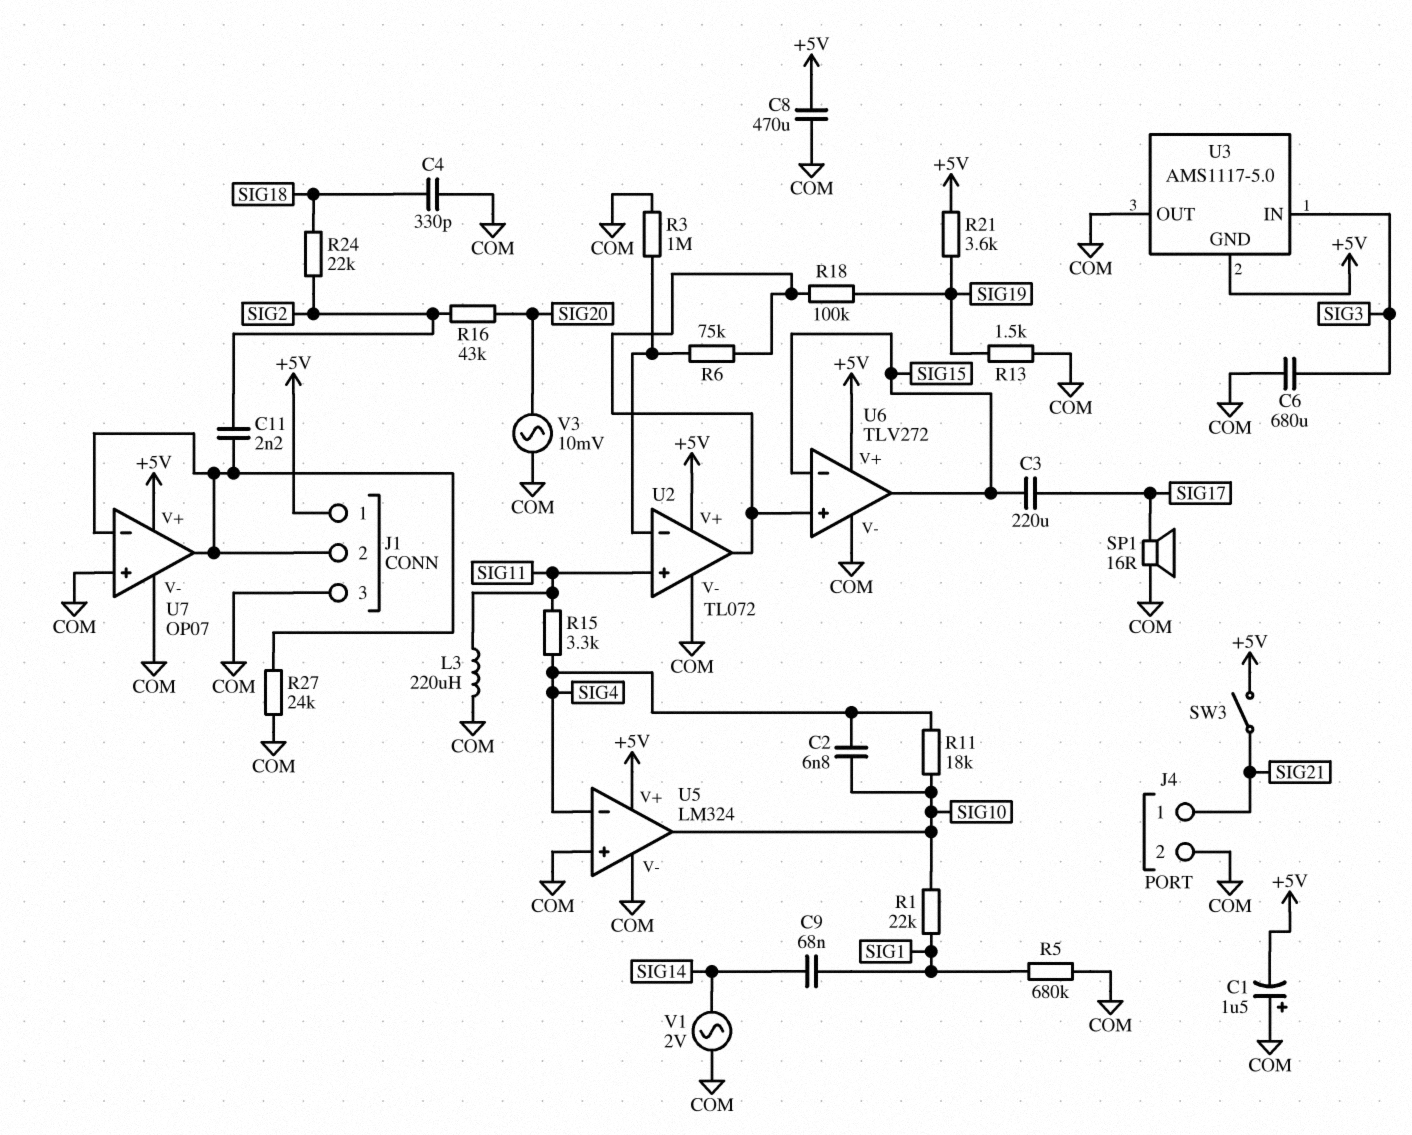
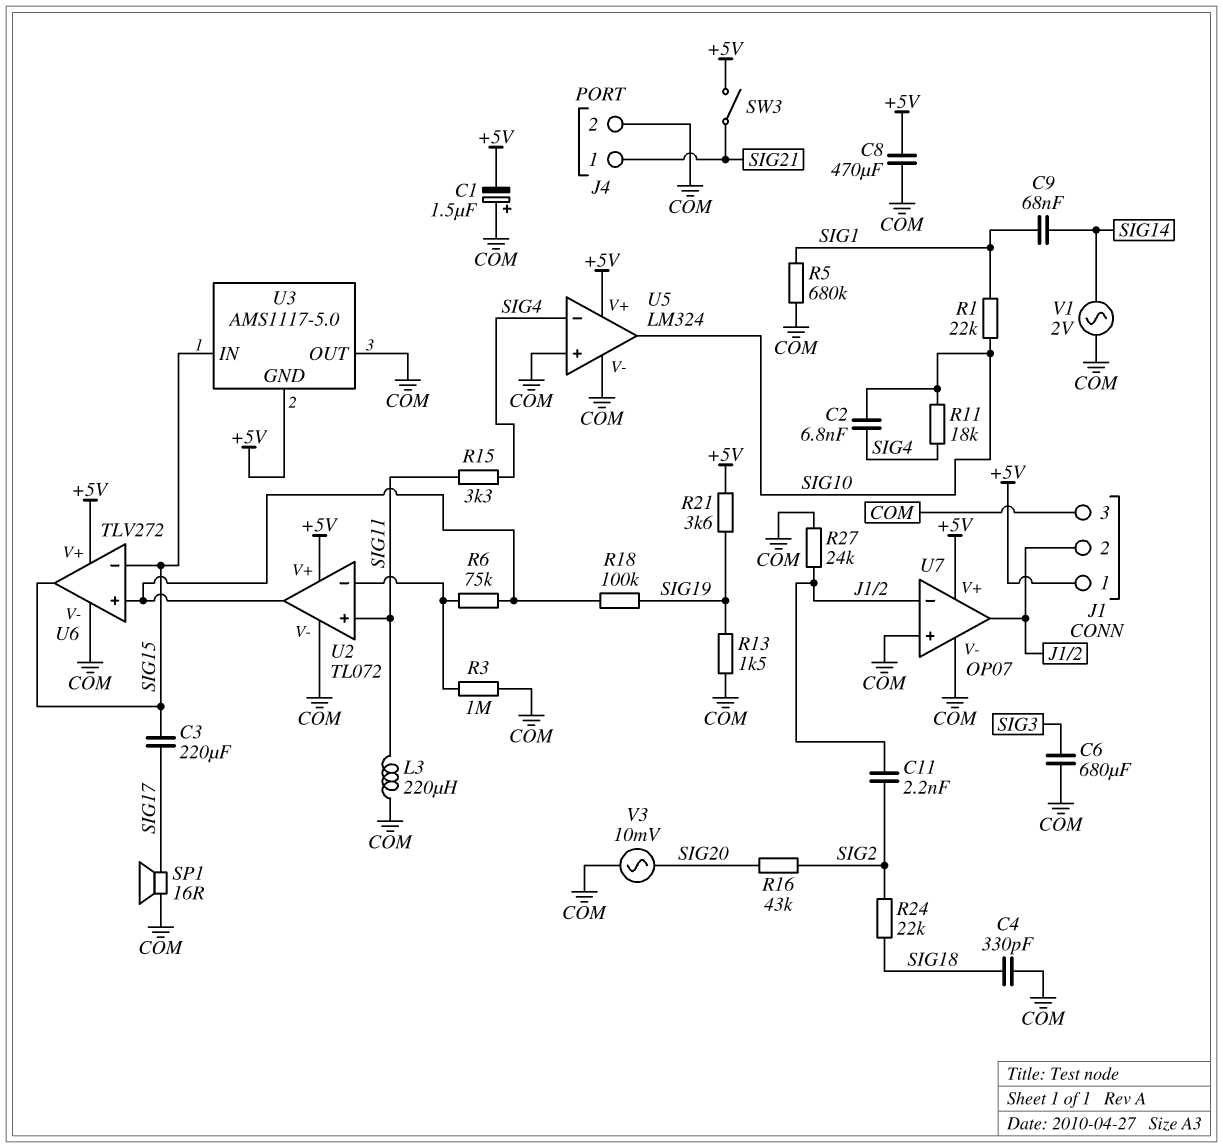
U3 pin IN: SIG3 -> SIG15

